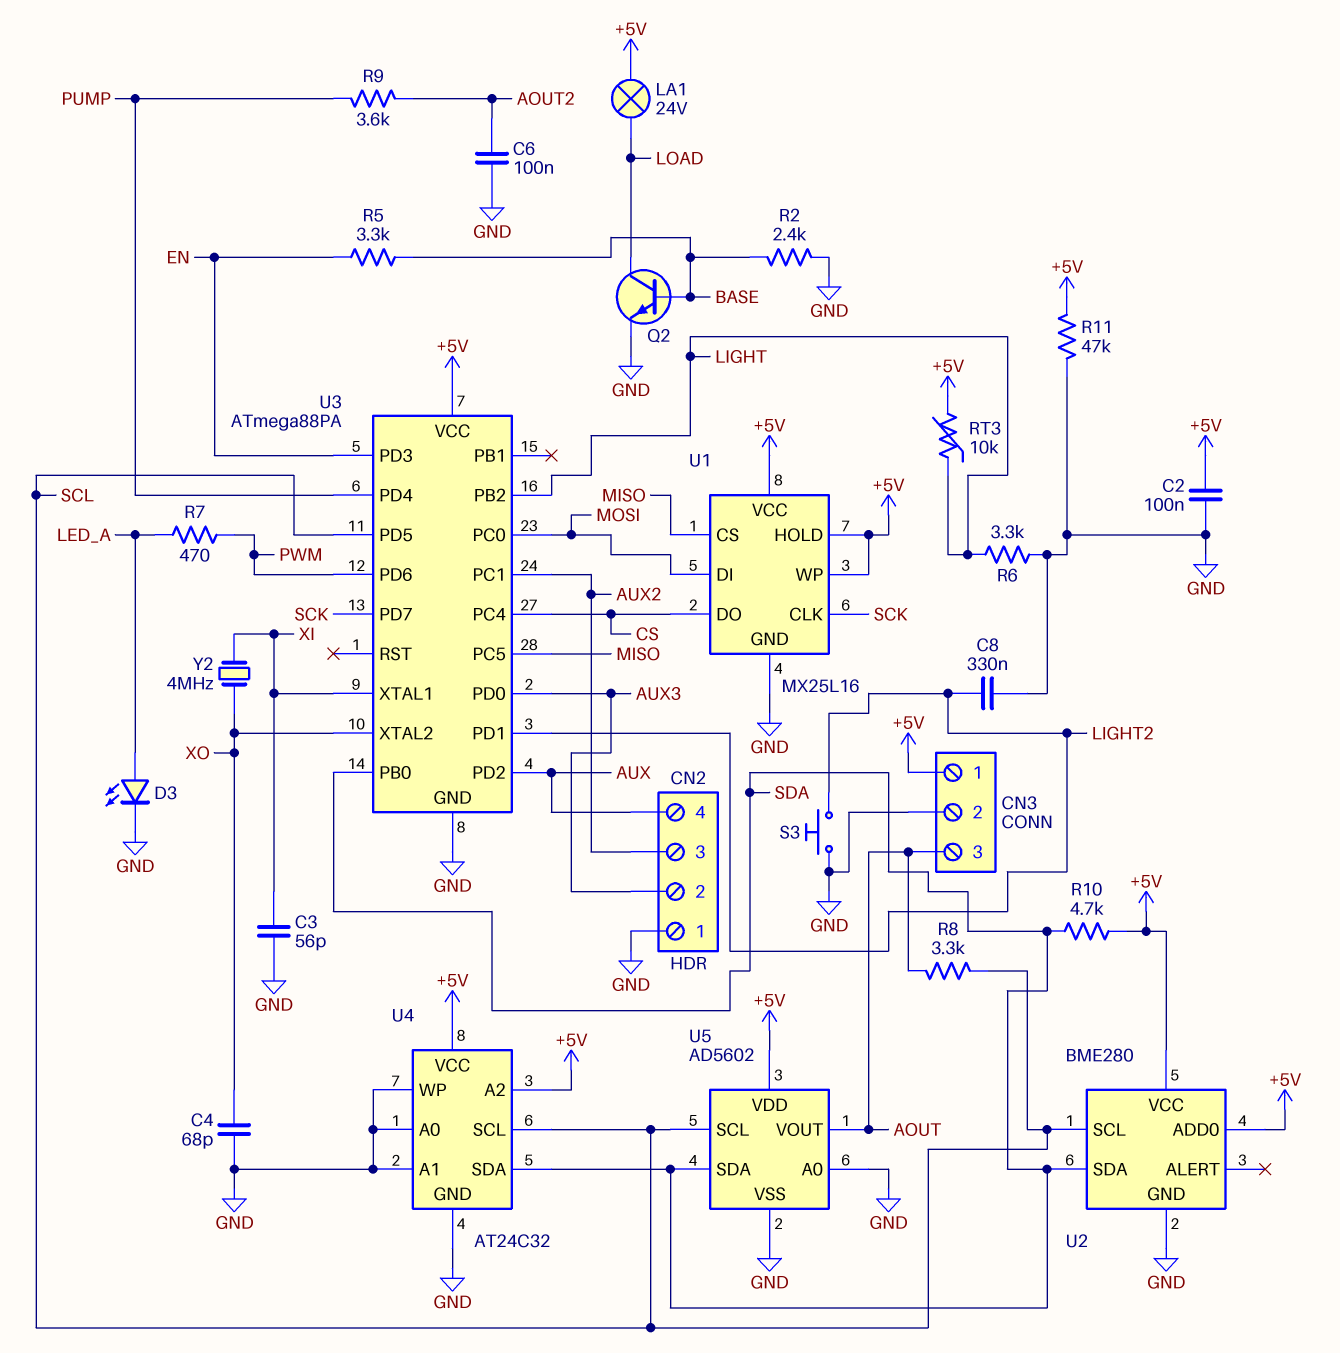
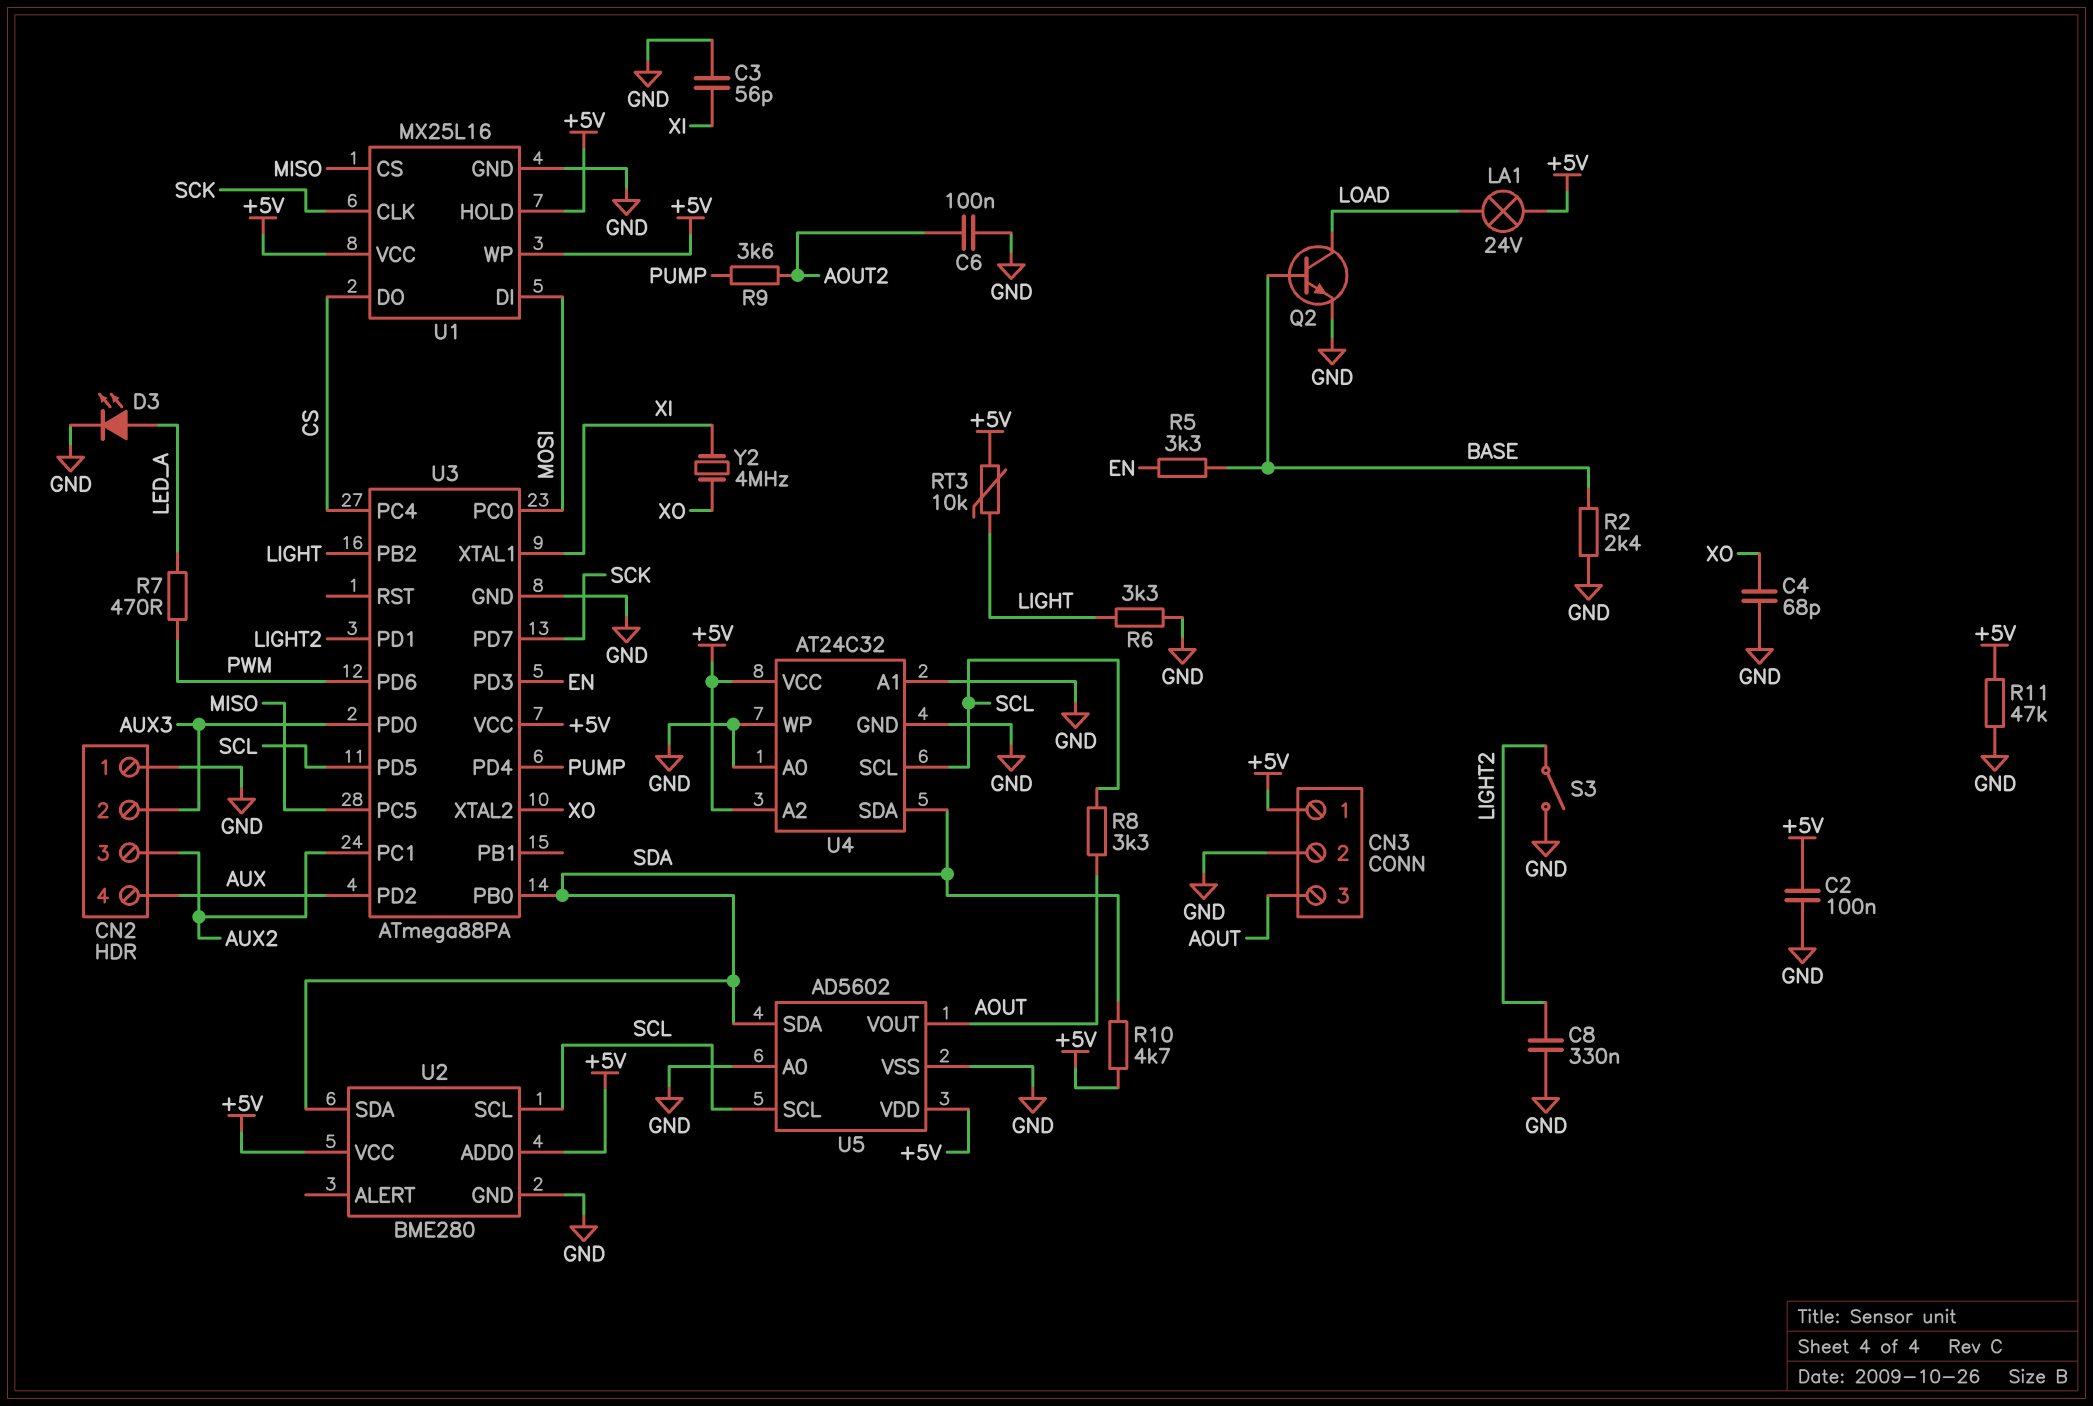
S3: button (GND, LIGHT2) -> switch (GND, LIGHT2)

